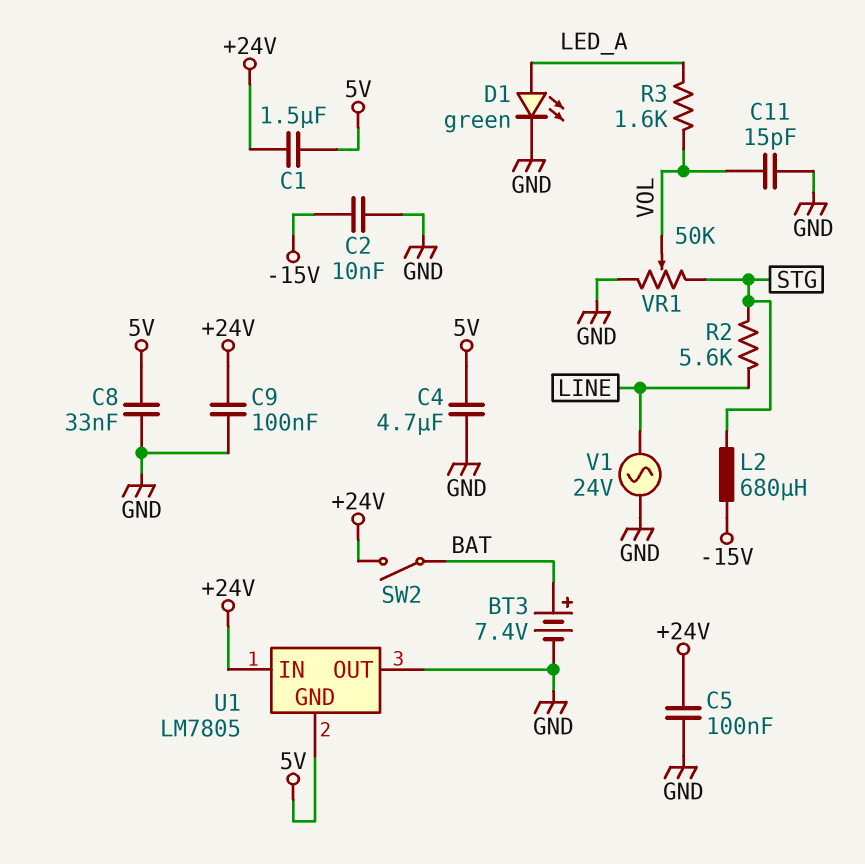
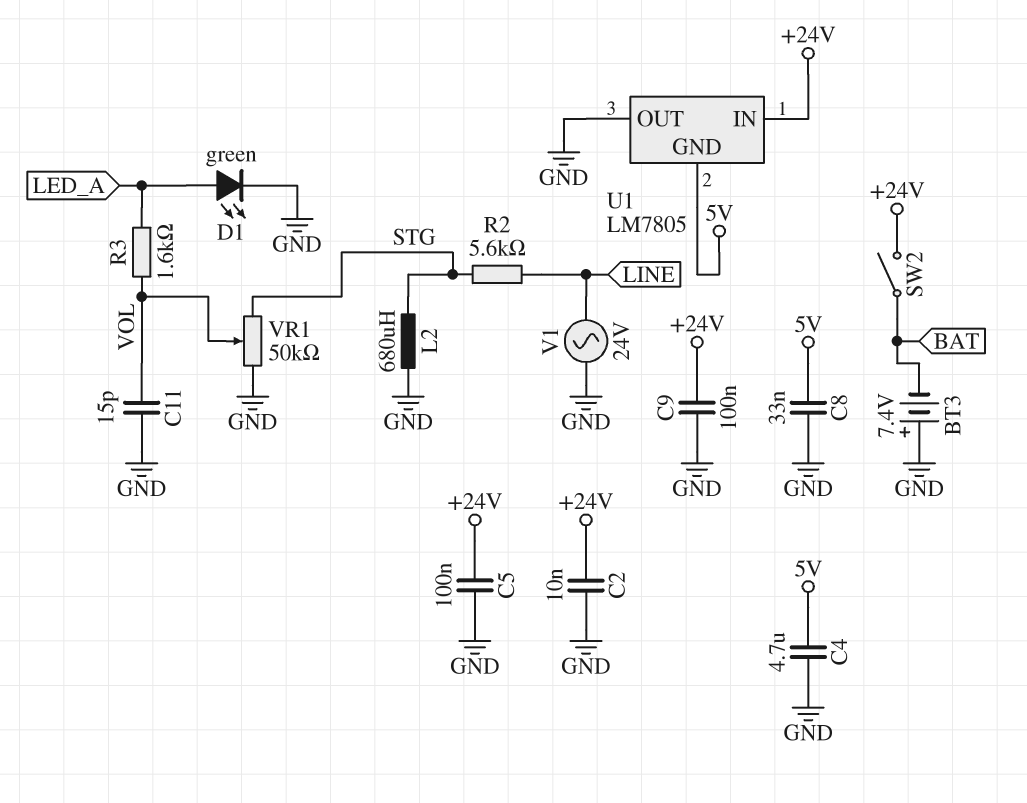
BT3: 7.4V (plus BAT, minus GND) -> 7.4V (plus GND, minus BAT)
C1: 1.5uF (+24V, 5V) -> none
C2: 10nF (-15V, GND) -> 10nF (+24V, GND)
L2: 680uH (-15V, STG) -> 680uH (GND, STG)

